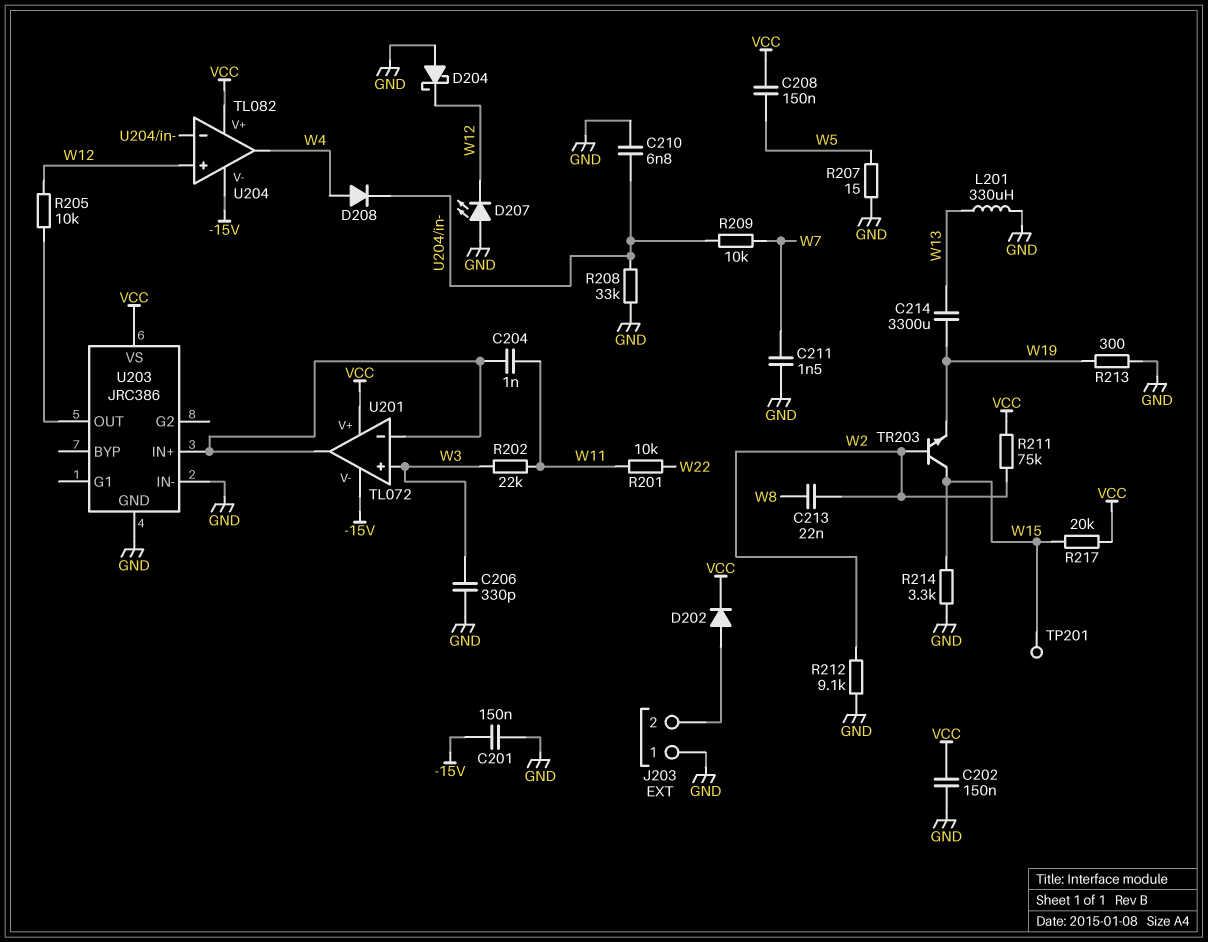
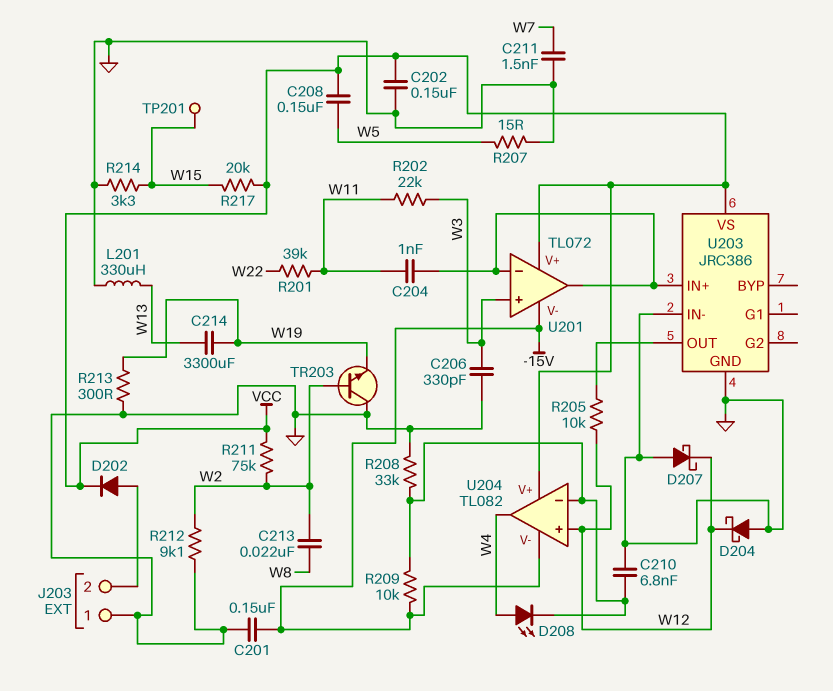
D207: LED (A GND, K W12) -> schottky (A GND, K W12)
D208: diode (A W4, K U204/in-) -> LED (A W4, K U204/in-)
R201: 10k (W11, W22) -> 39k (W11, W22)
R209: 10k (U204/in-, W7) -> 10k (-15V, U204/in-)
TR203: NPN (B W2, C W15, E W19) -> NPN (B W2, C GND, E W19)

